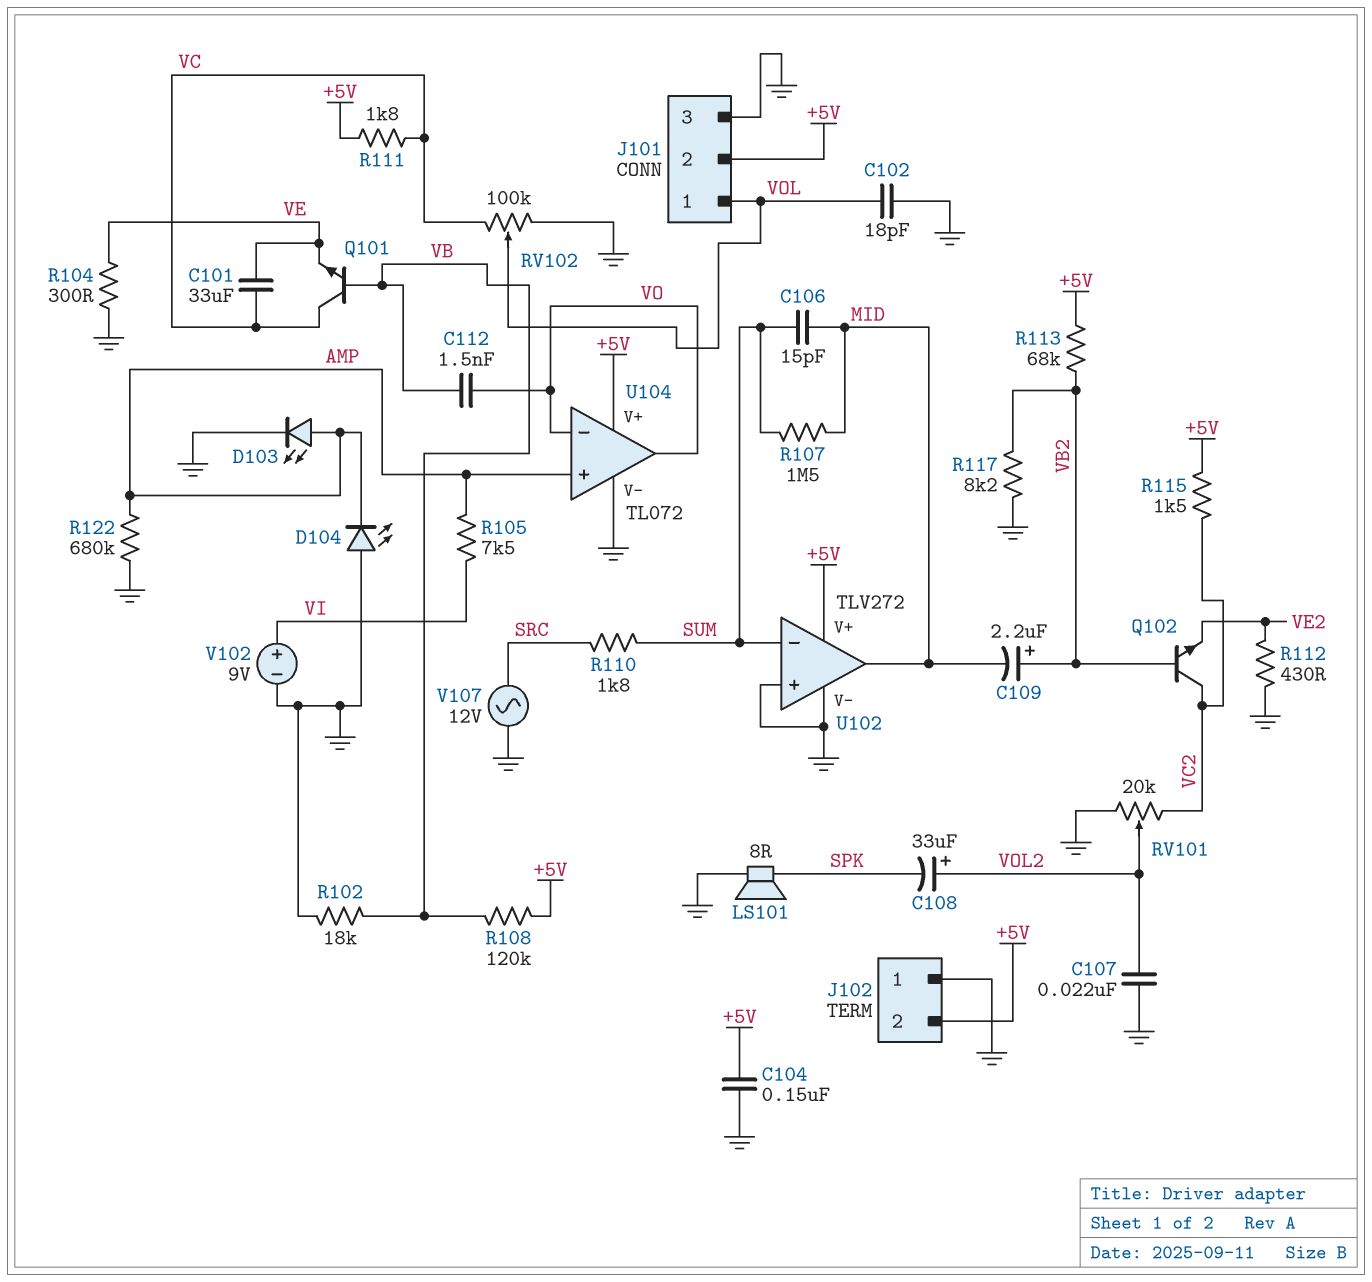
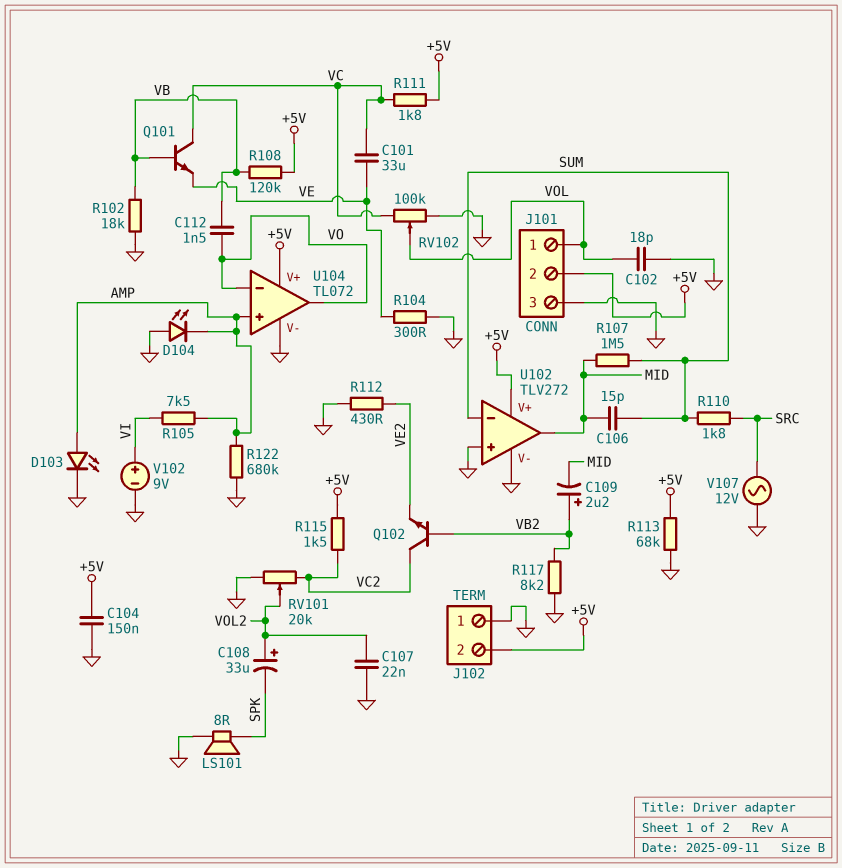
R113: 68k (+5V, VB2) -> 68k (+5V, GND)

